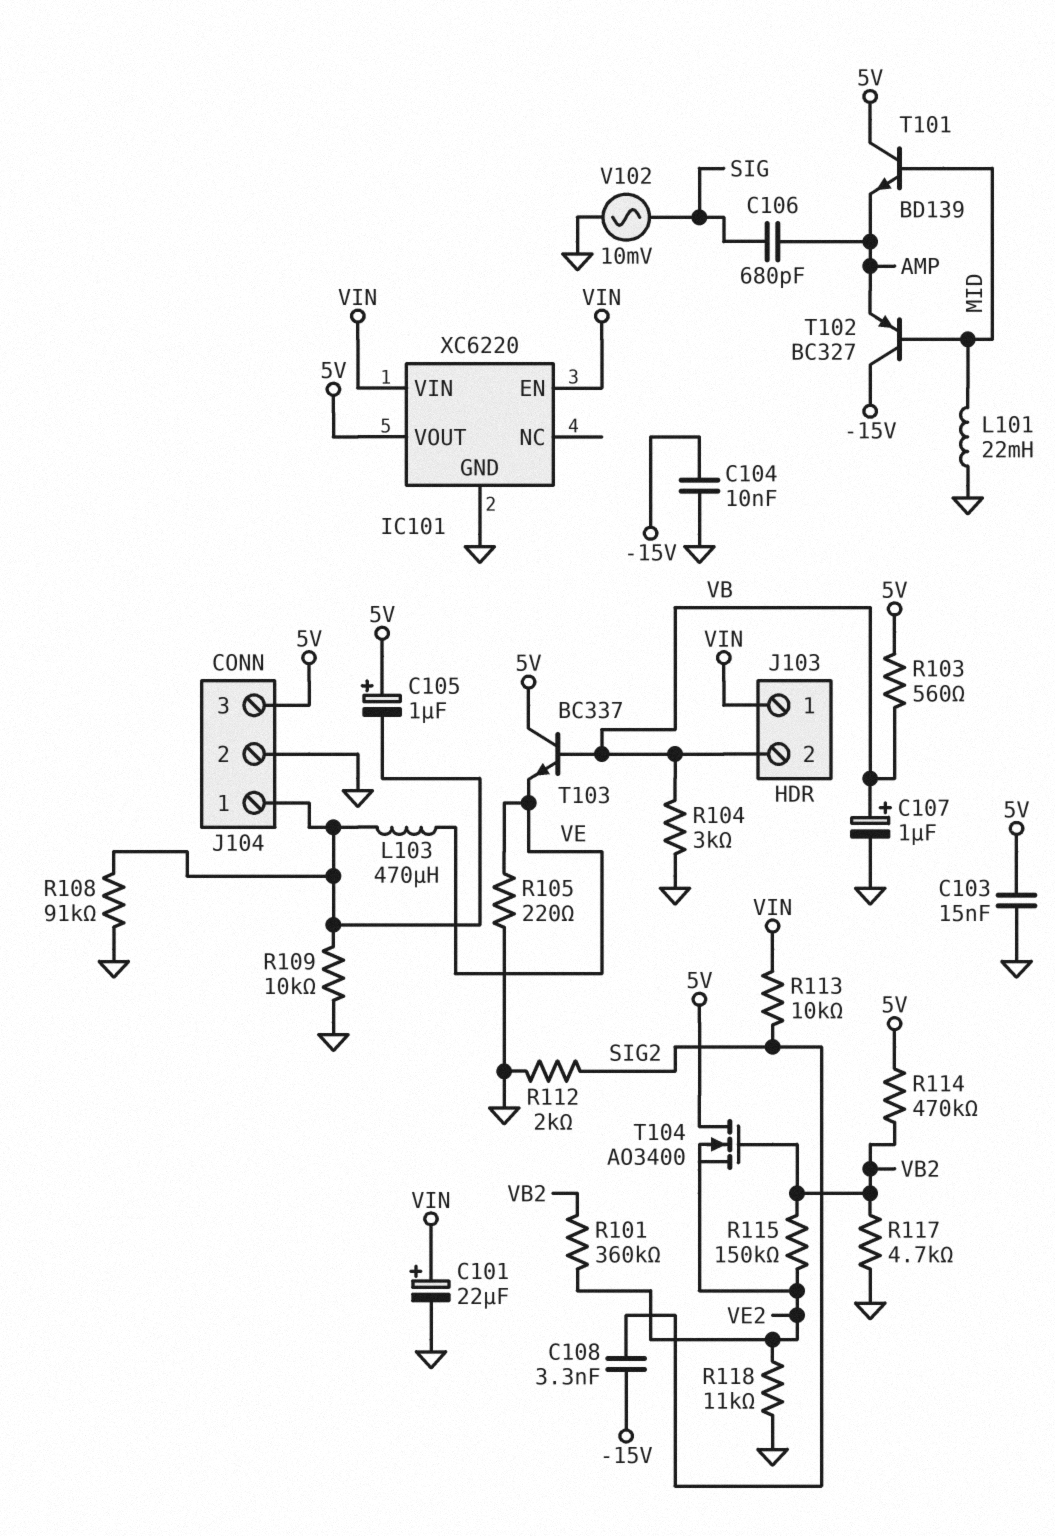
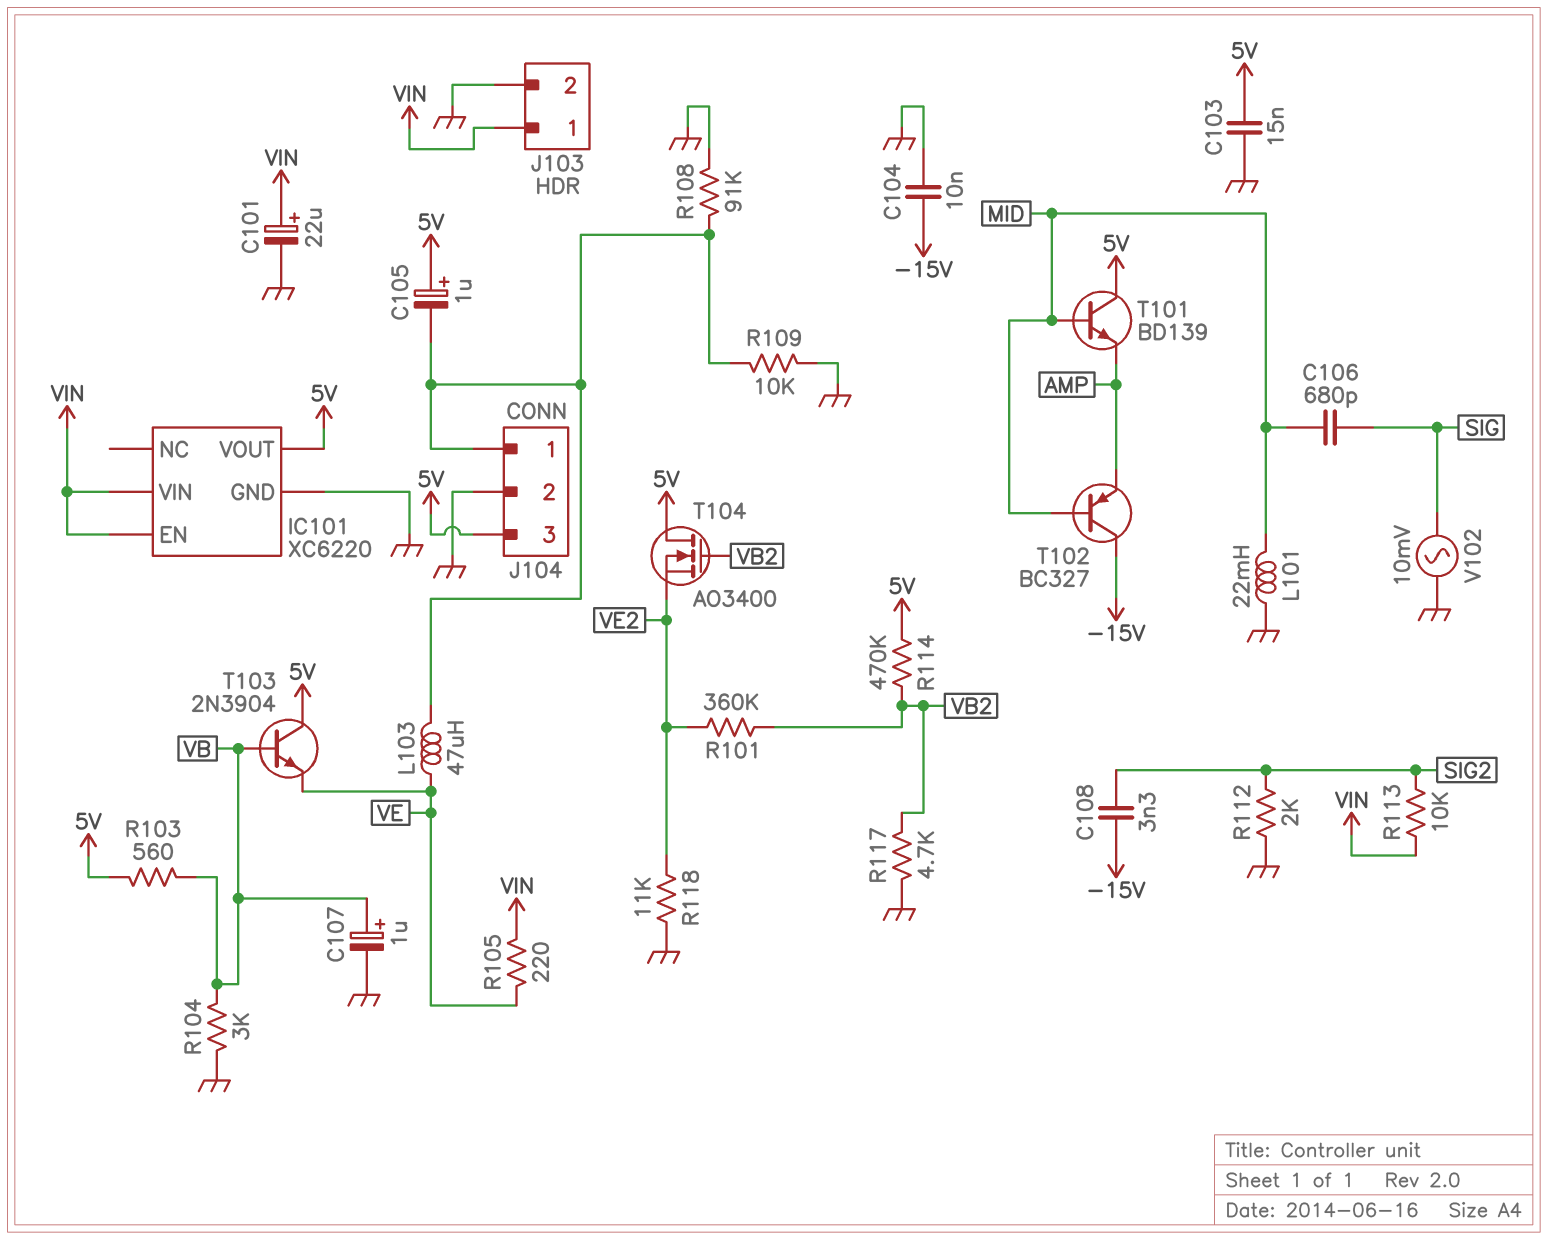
C106: 680pF (AMP, SIG) -> 680pF (MID, SIG)
J103 pin 2: VB -> GND
L103: 470uH (J104/1, VE) -> 47uH (J104/1, VE)
R105: 220 (GND, VE) -> 220 (VE, VIN)
R115: 150k (VB2, VE2) -> none
T103: NPN BC337 (B VB, C 5V, E VE) -> NPN 2N3904 (B VB, C 5V, E VE)

